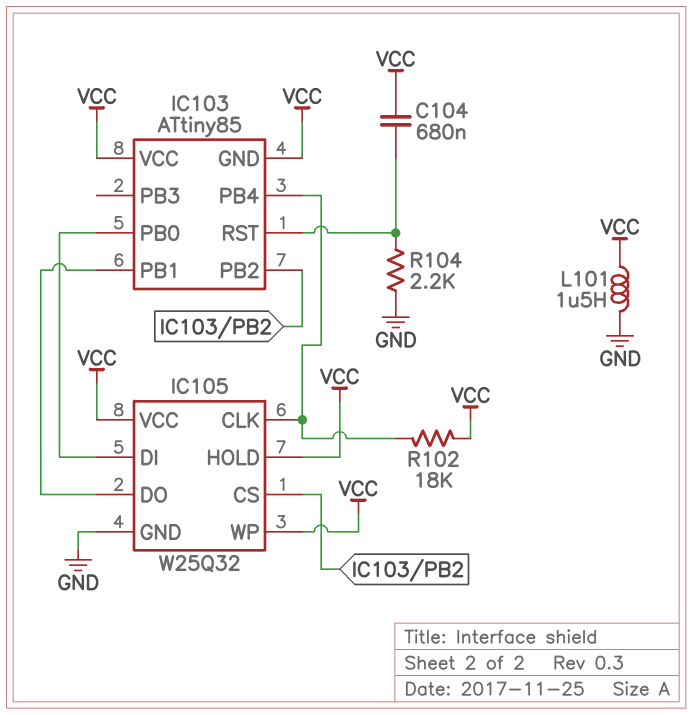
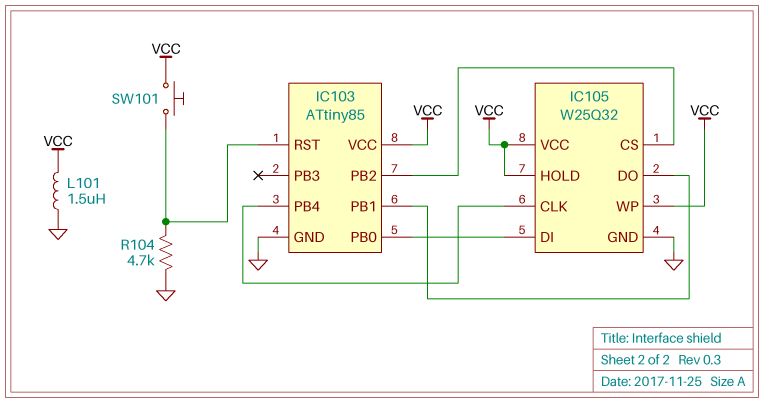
C104: 680nF (IC103/RST, VCC) -> none
IC103 pin GND: VCC -> GND
R102: 18k (IC103/PB4, VCC) -> none
R104: 2.2k (GND, IC103/RST) -> 4.7k (GND, IC103/RST)
SW101: none -> button (IC103/RST, VCC)

